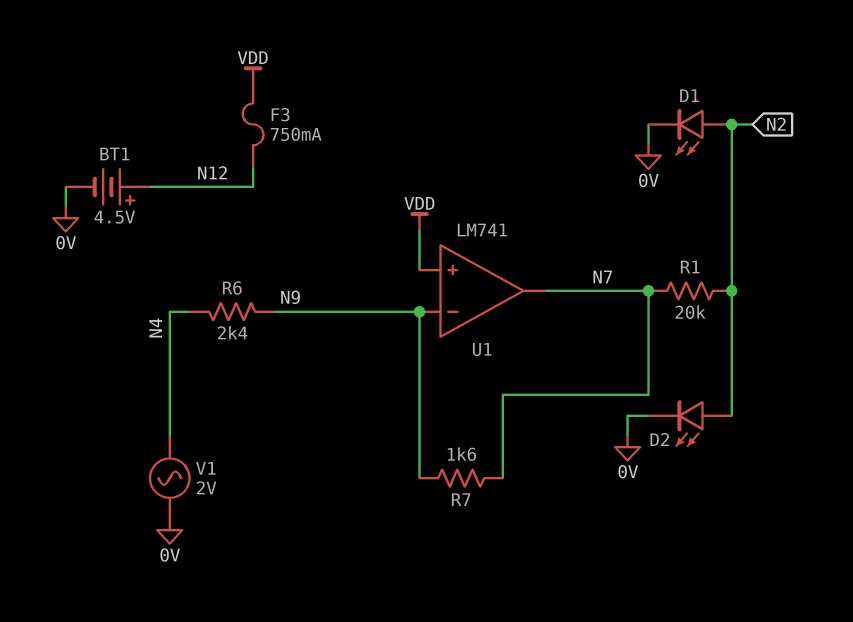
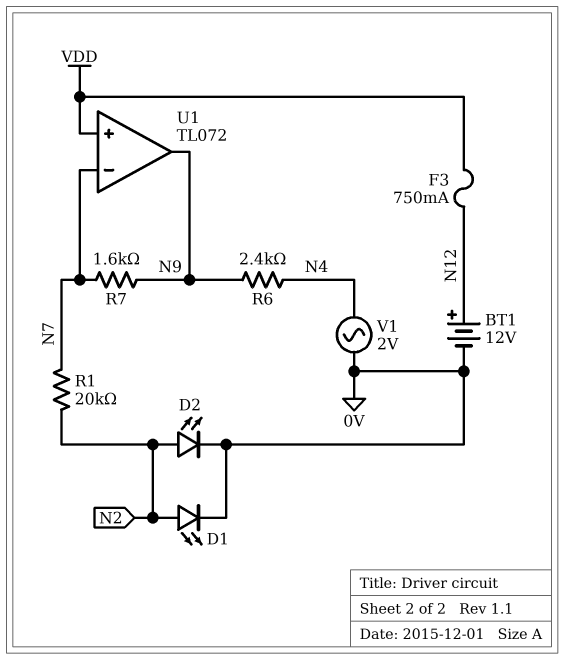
BT1: 4.5V (plus N12, minus 0V) -> 12V (plus N12, minus 0V)
U1: LM741 -> TL072
U1 pin in-: N9 -> N7
U1 pin out: N7 -> N9

